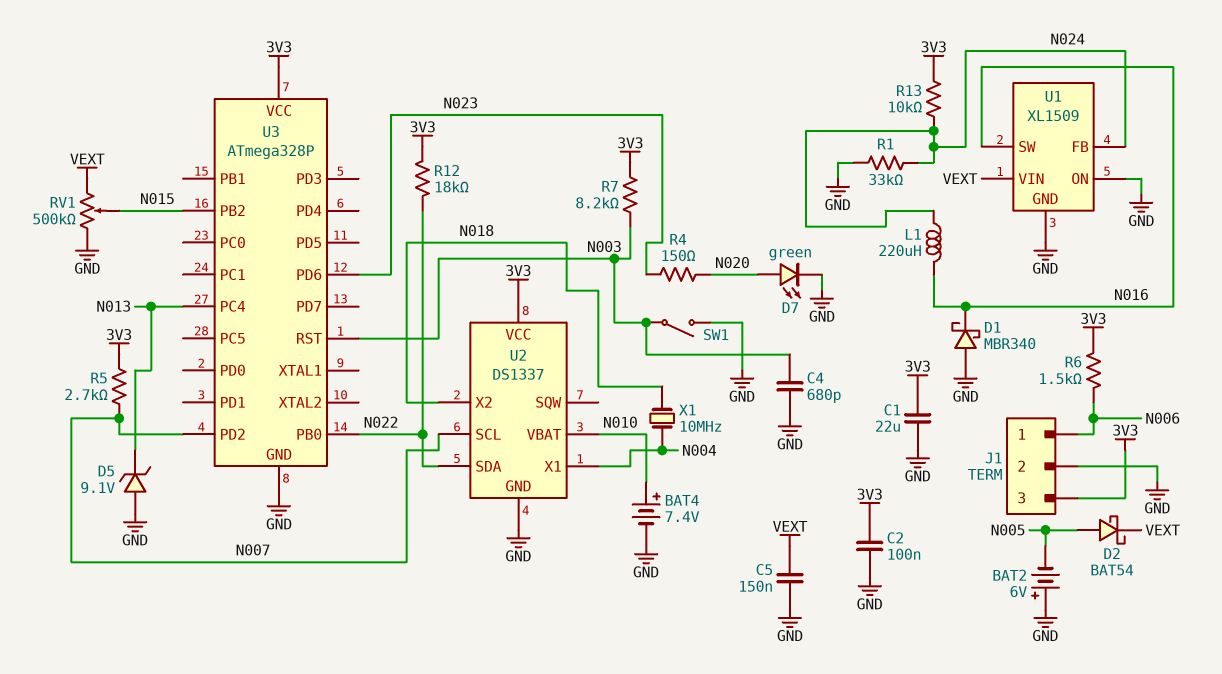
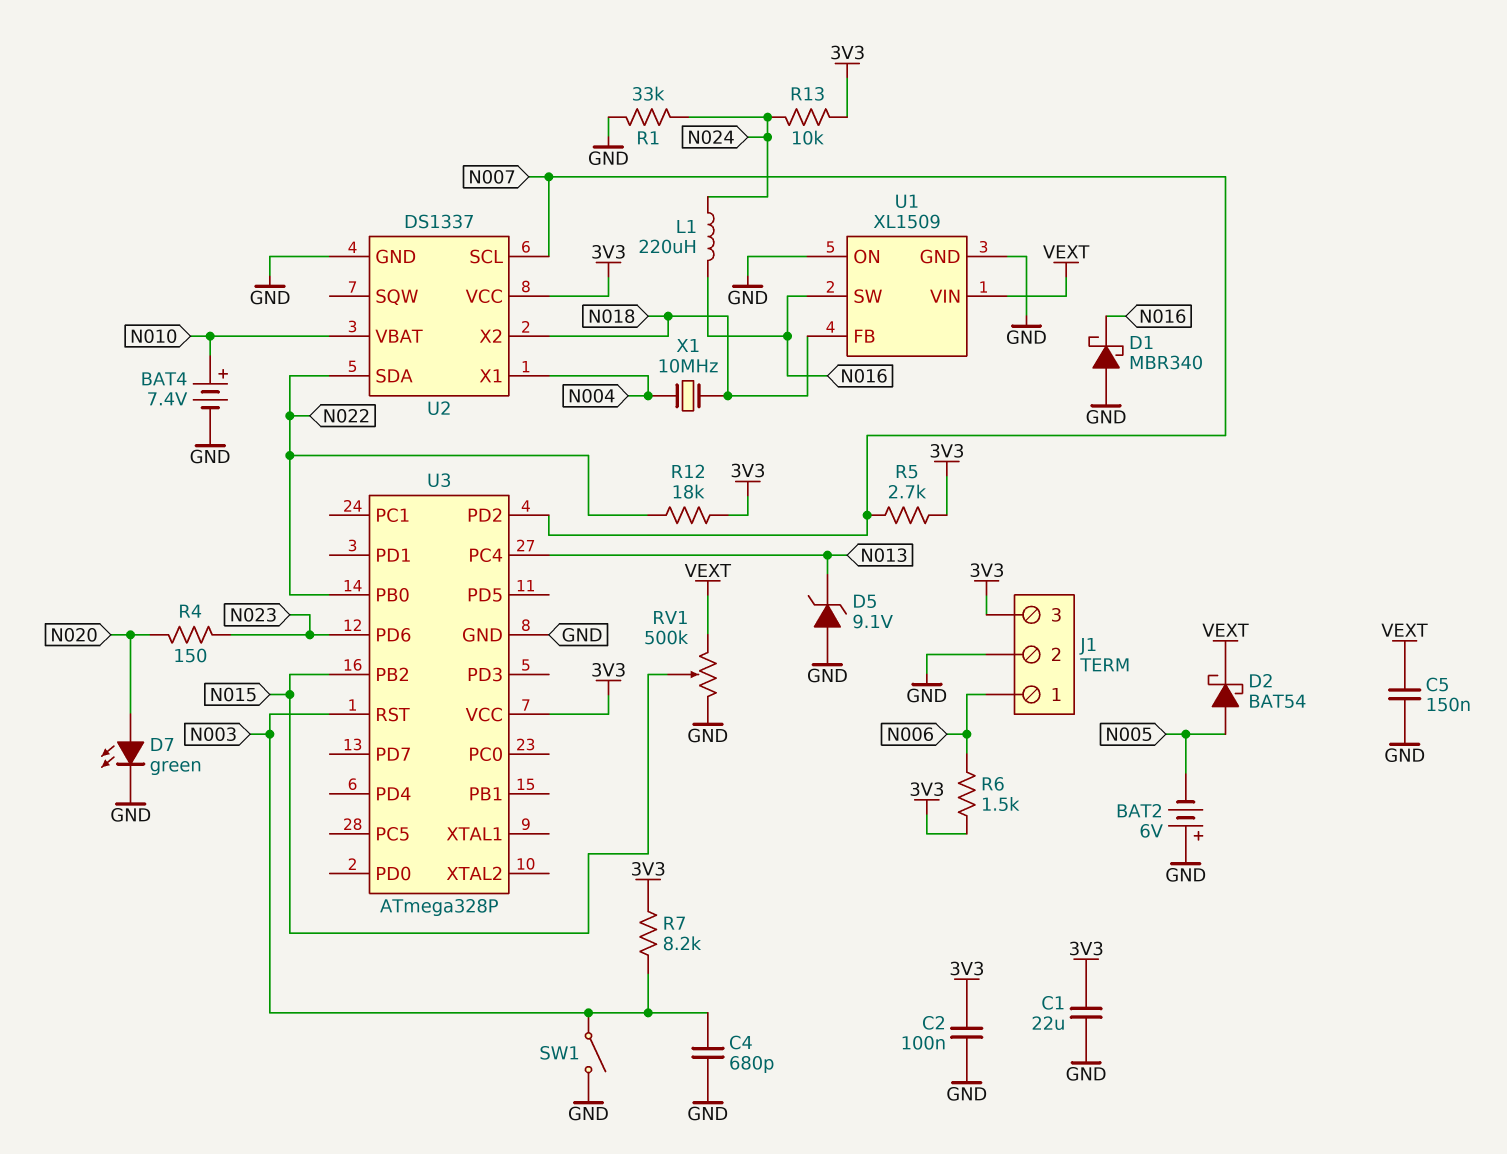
U1 pin FB: N024 -> N018

